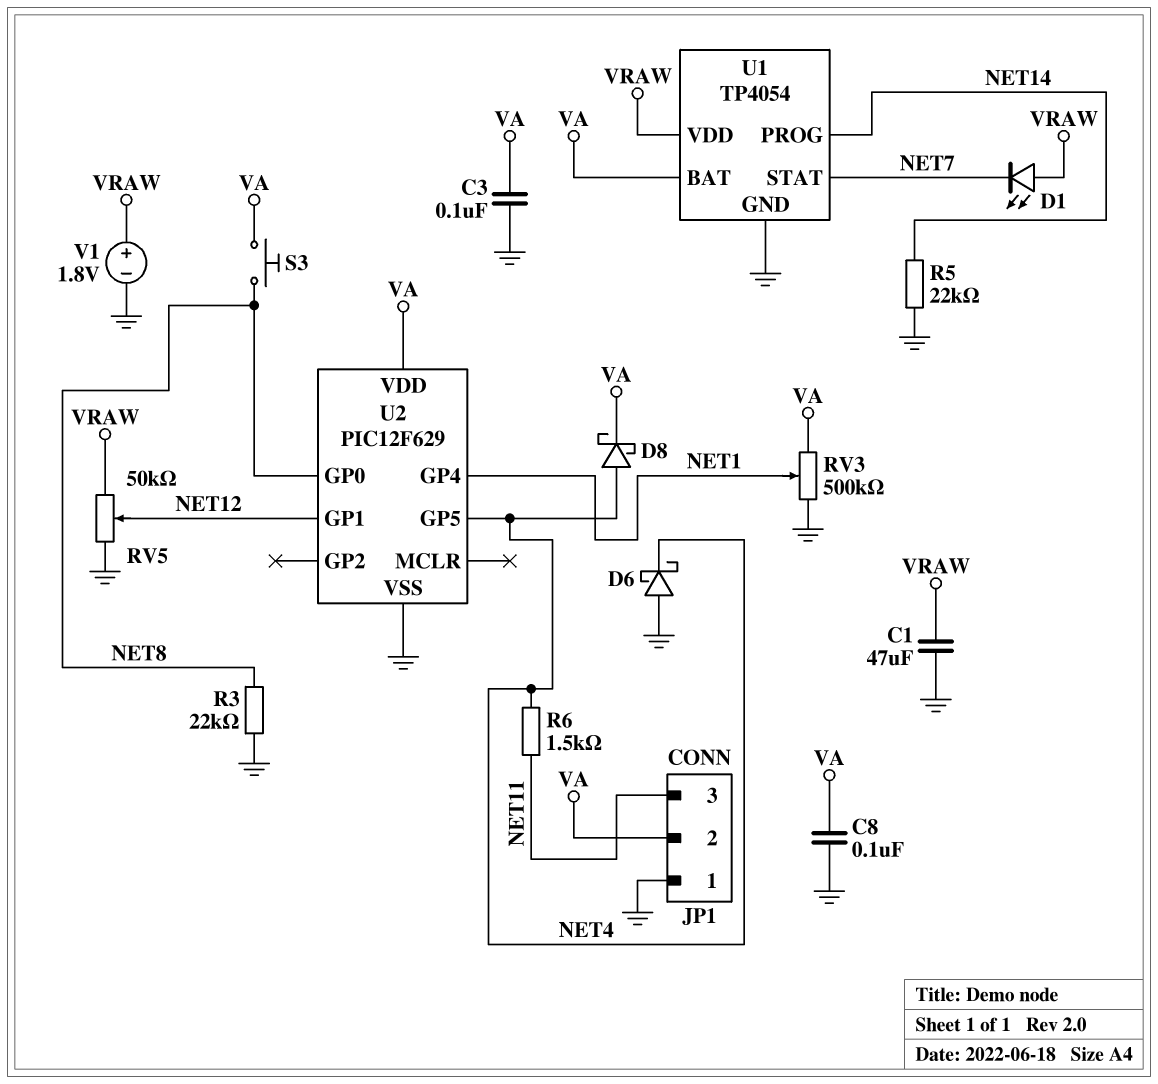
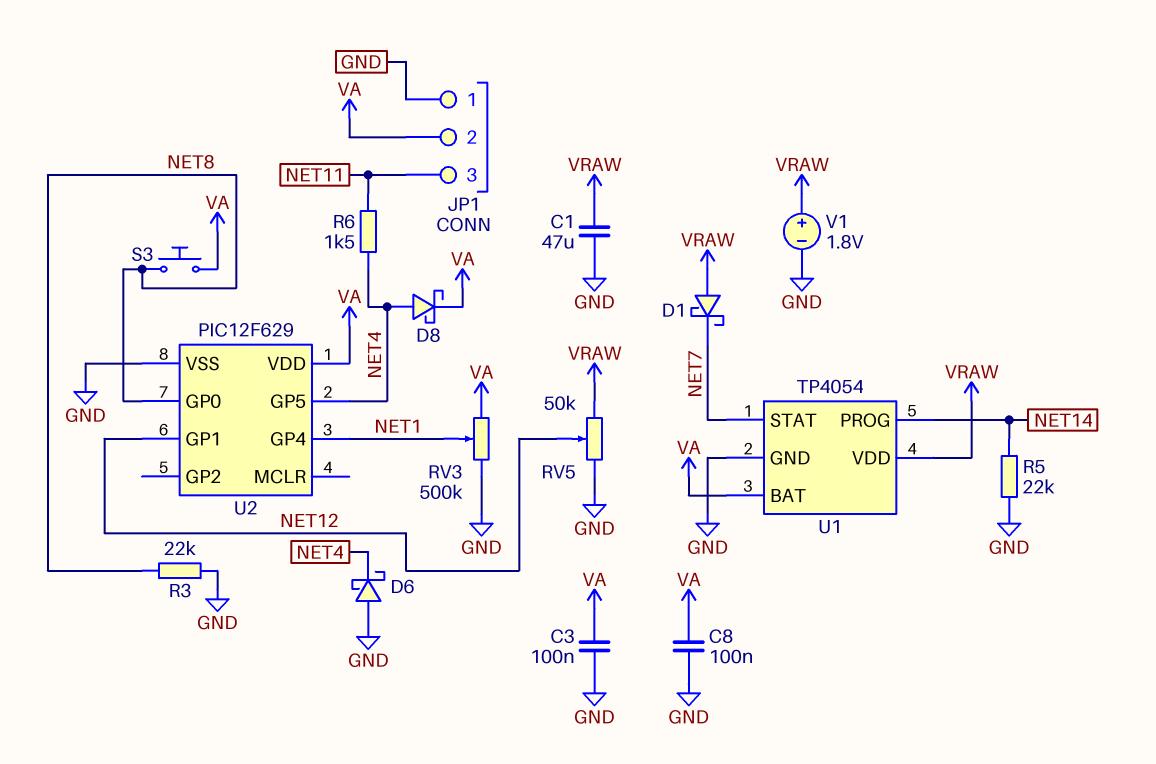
D1: LED (A VRAW, K NET7) -> schottky (A VRAW, K NET7)

